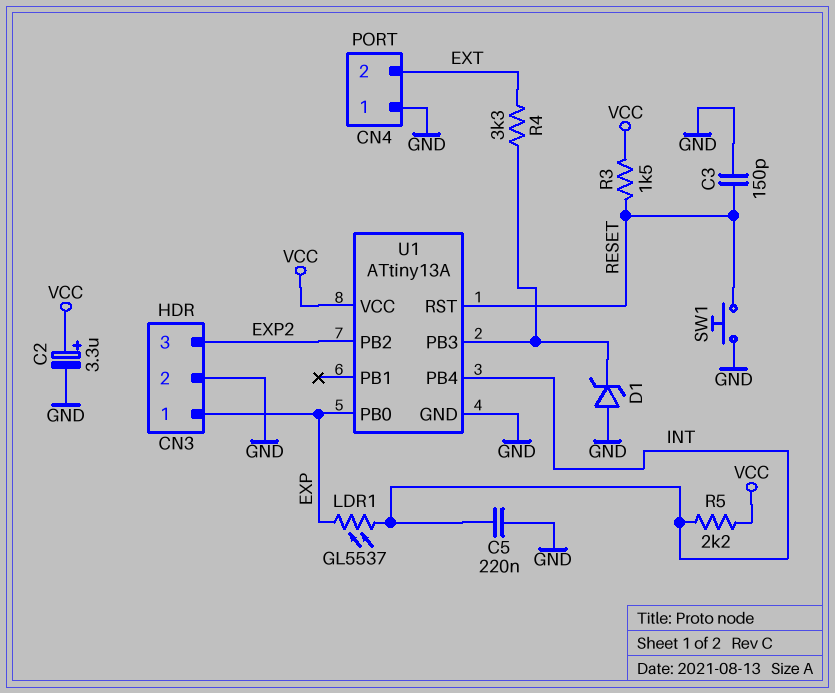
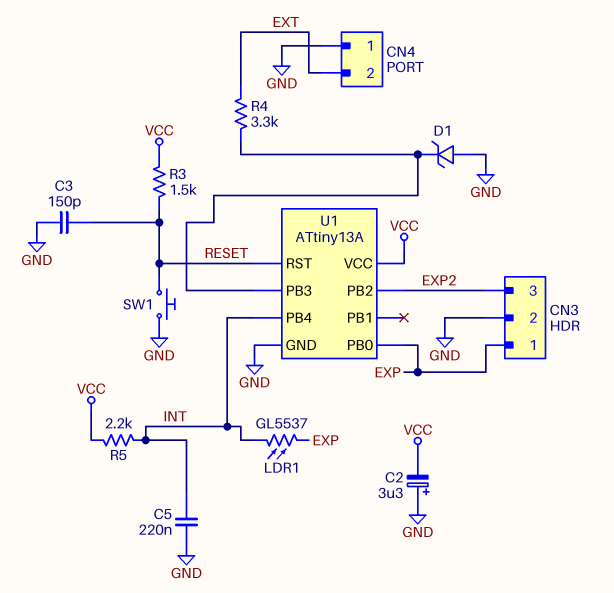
C2: 3.3uF (plus VCC, minus GND) -> 3.3uF (plus GND, minus VCC)

